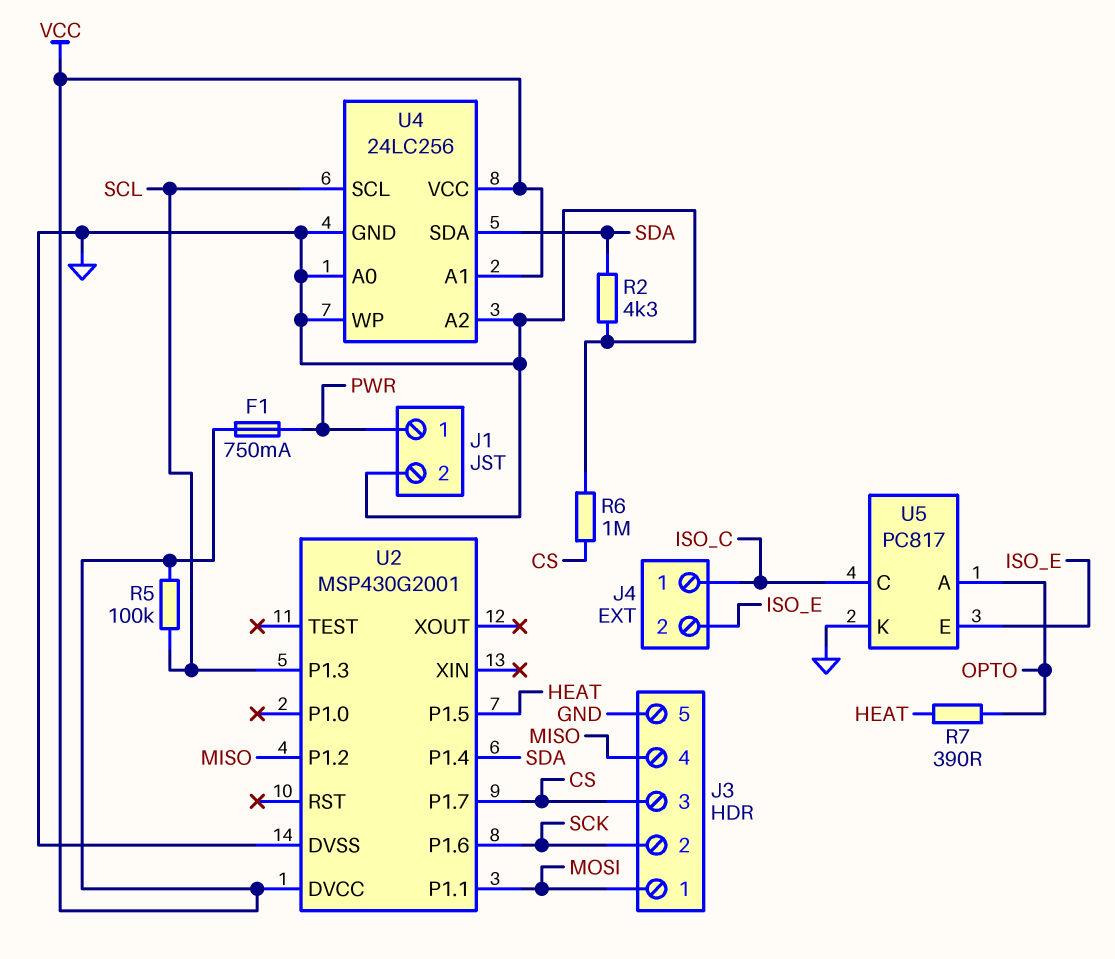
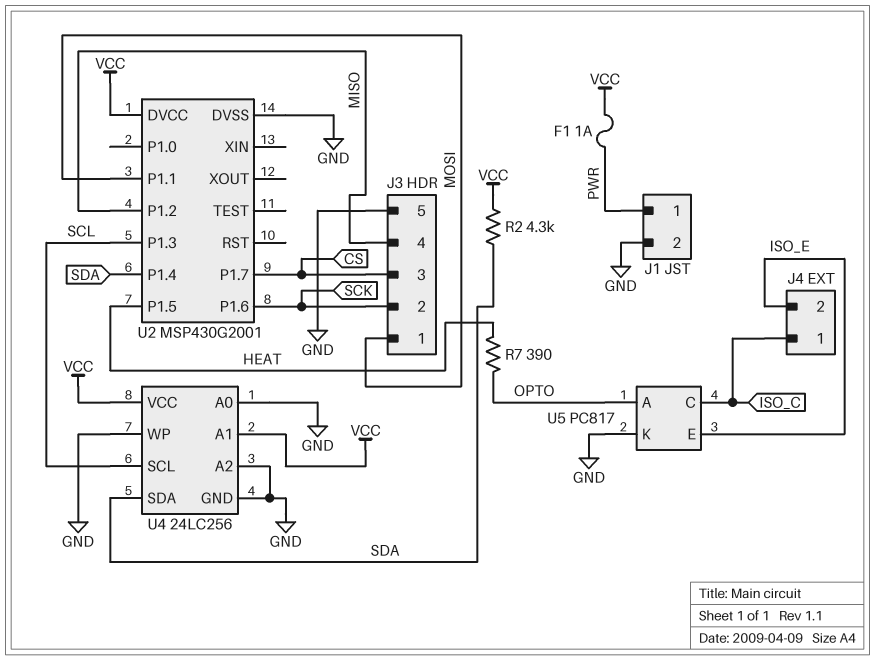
F1: 750mA (PWR, VCC) -> 1A (PWR, VCC)
R2: 4.3k (GND, SDA) -> 4.3k (SDA, VCC)
R5: 100k (SCL, VCC) -> none
R6: 1M (CS, GND) -> none

